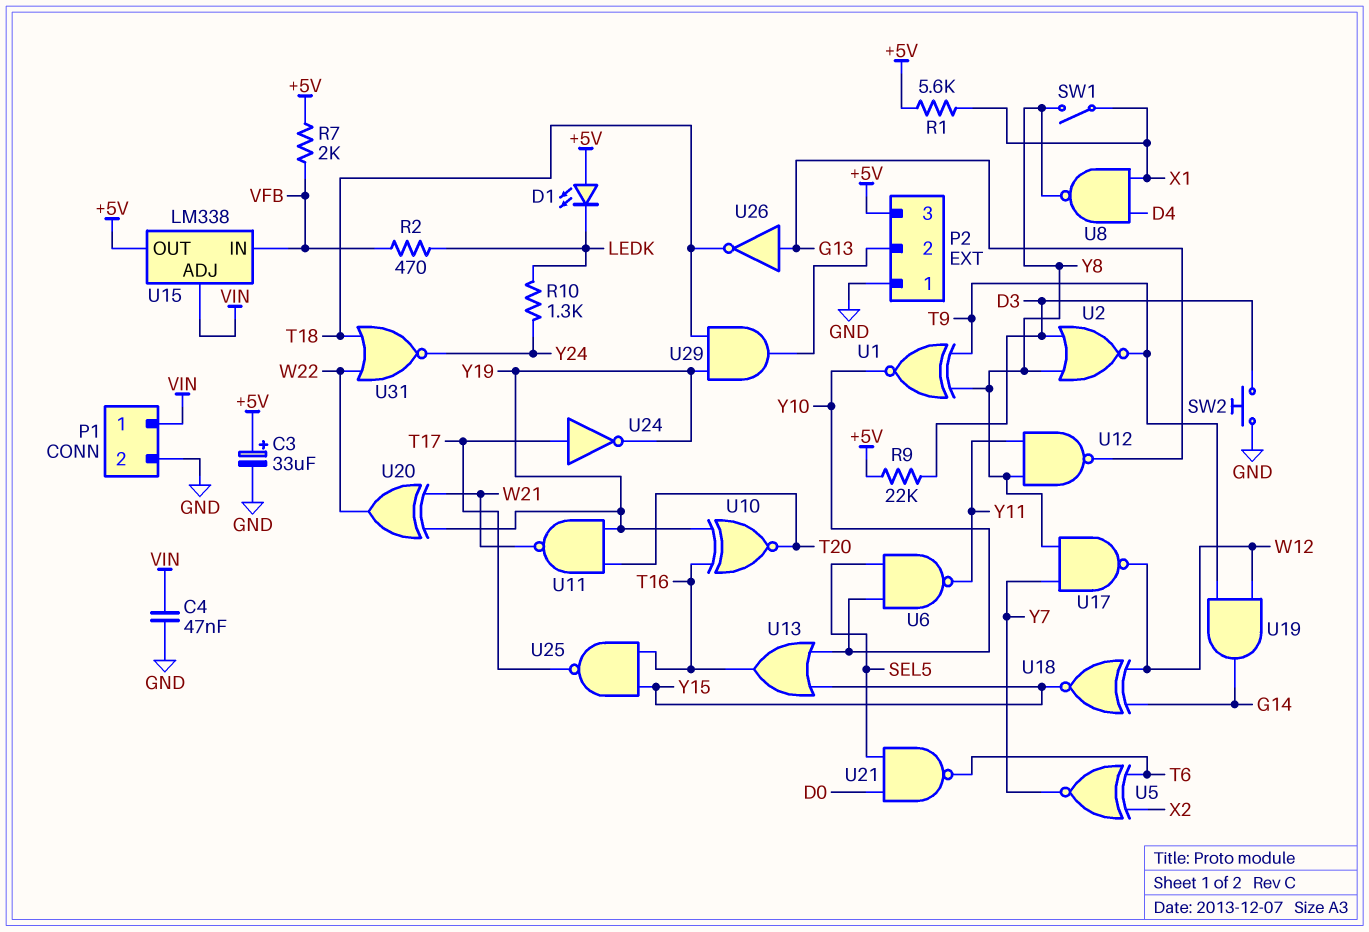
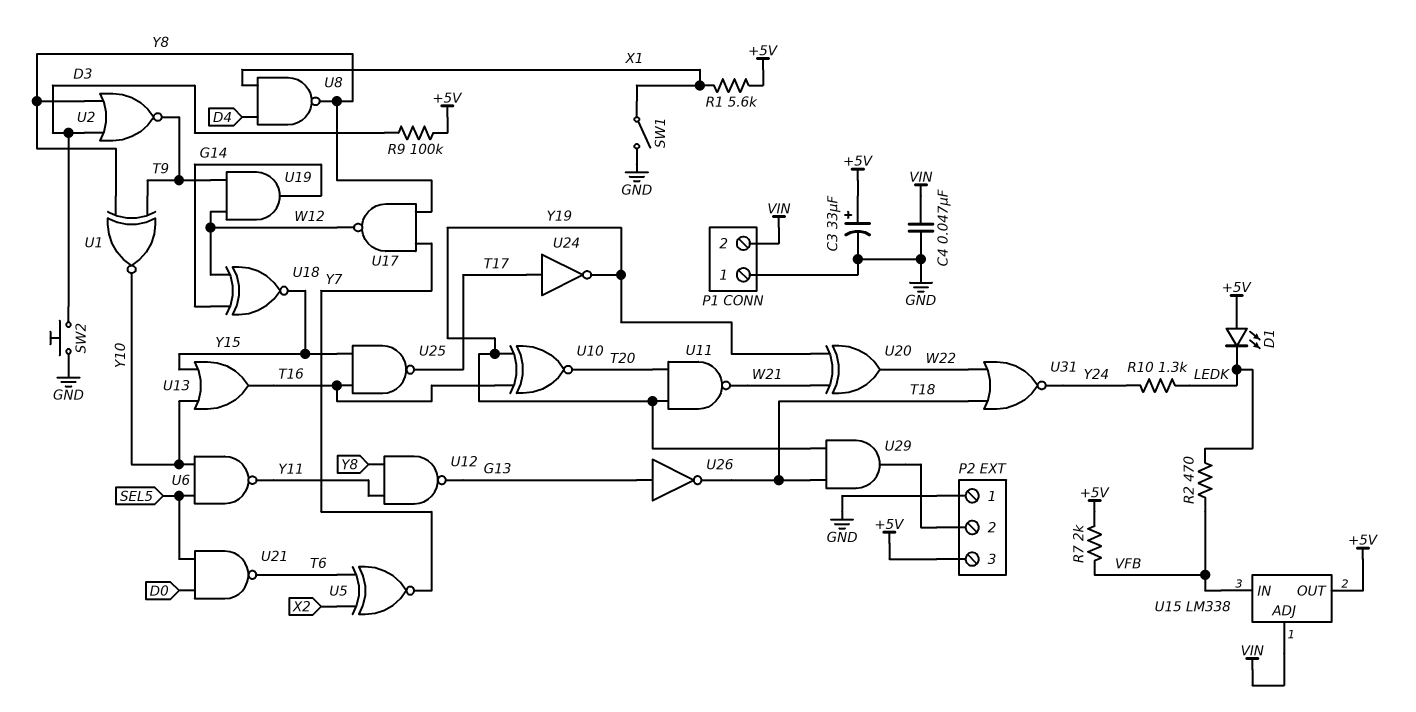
P1 pin 1: VIN -> GND
P1 pin 2: GND -> VIN
R9: 22k (+5V, D3) -> 100k (+5V, D3)
SW1: switch (X1, Y8) -> switch (GND, X1)

